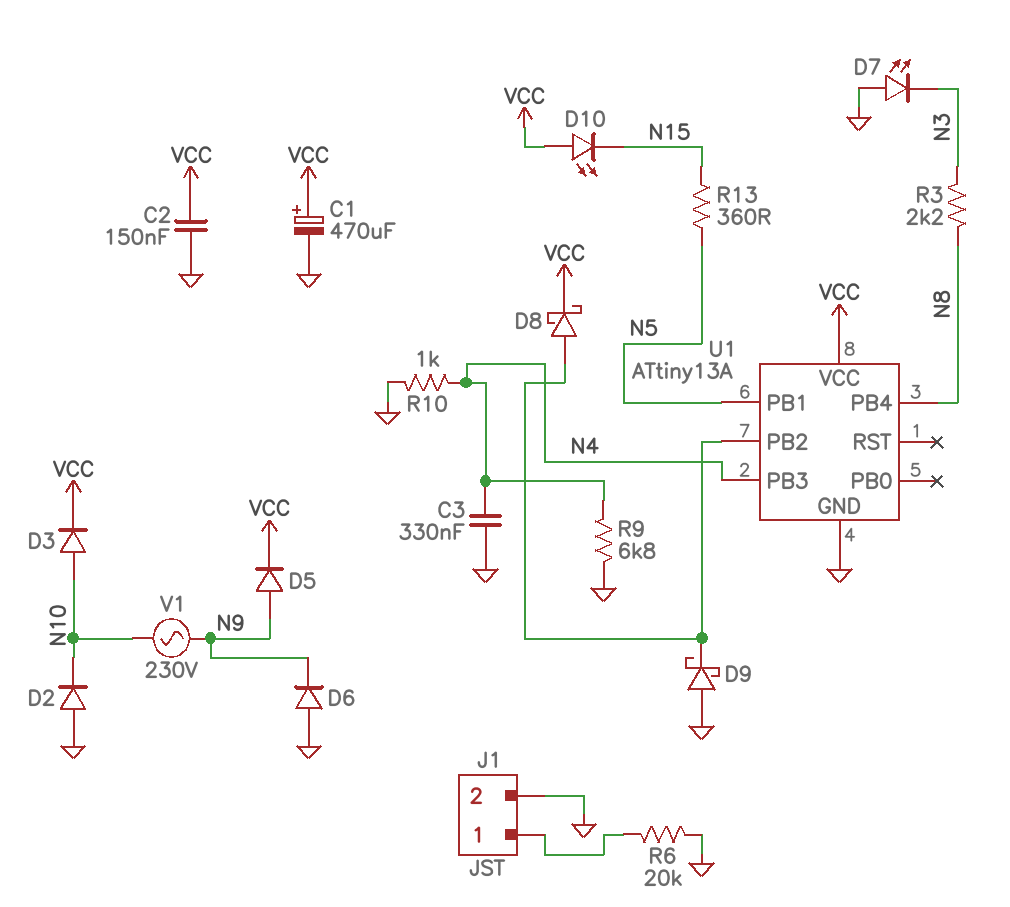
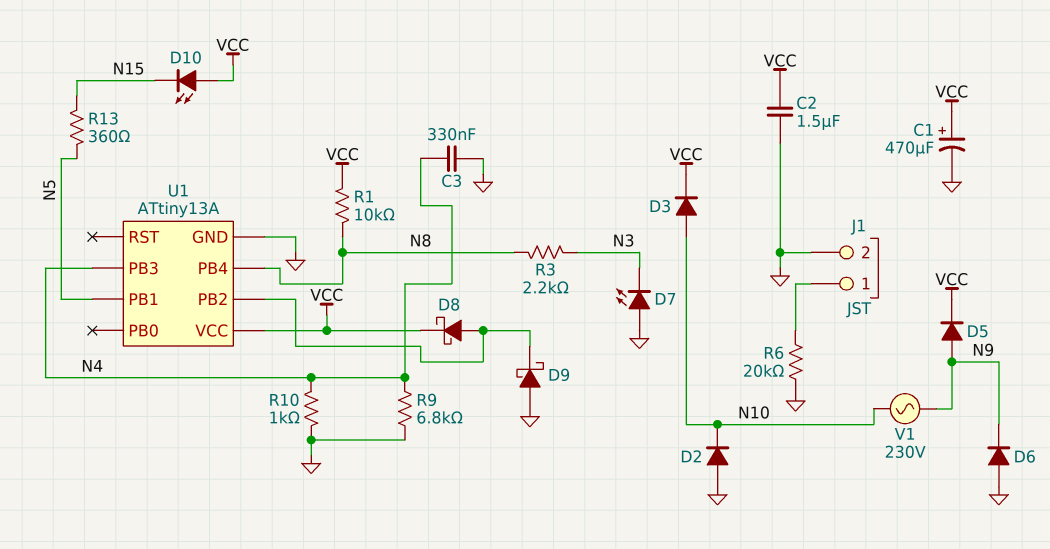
C2: 150nF (GND, VCC) -> 1.5uF (GND, VCC)
R1: none -> 10k (N8, VCC)

